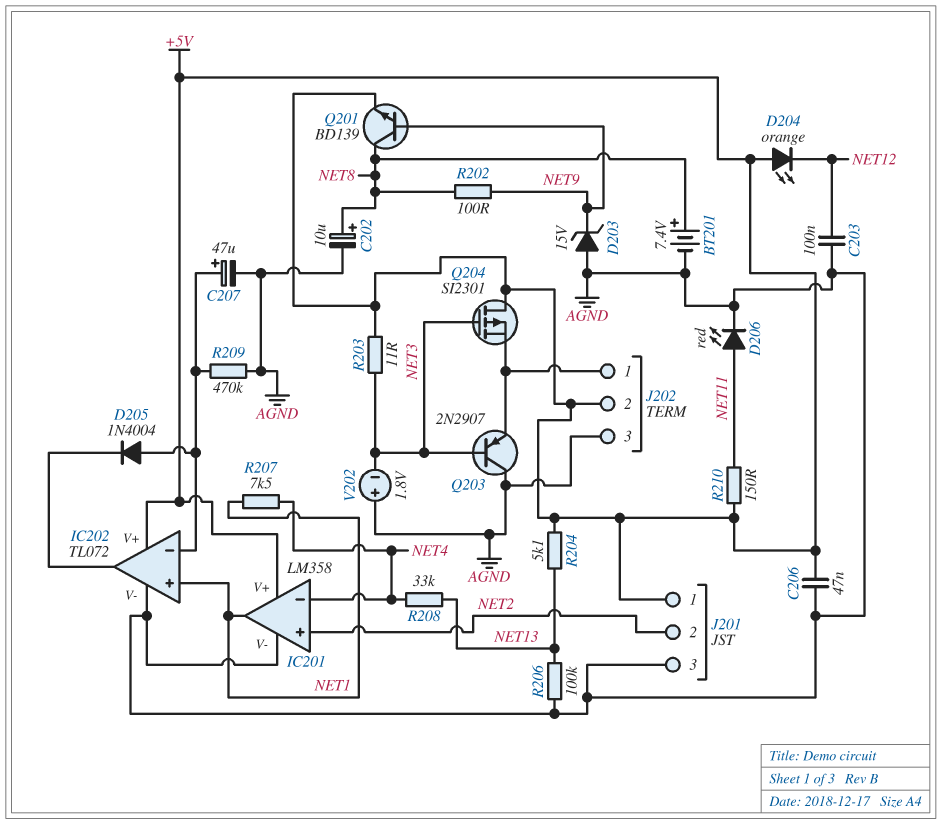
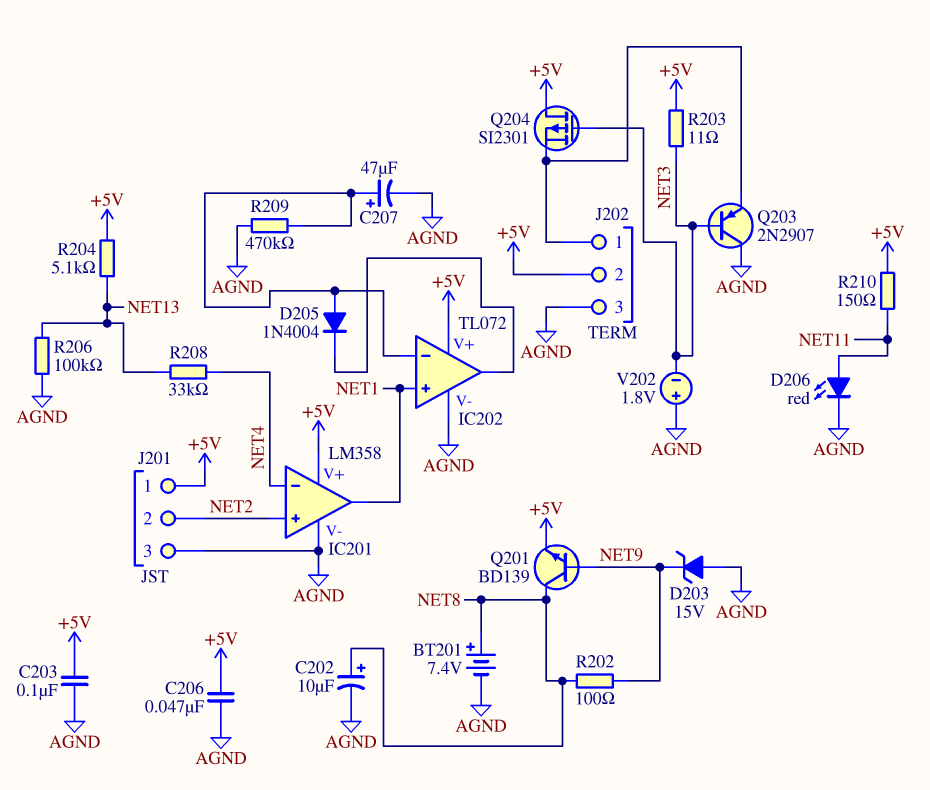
C203: 100nF (AGND, NET12) -> 100nF (+5V, AGND)
D204: LED orange (A +5V, K NET12) -> none
R207: 7.5k (NET1, NET4) -> none

